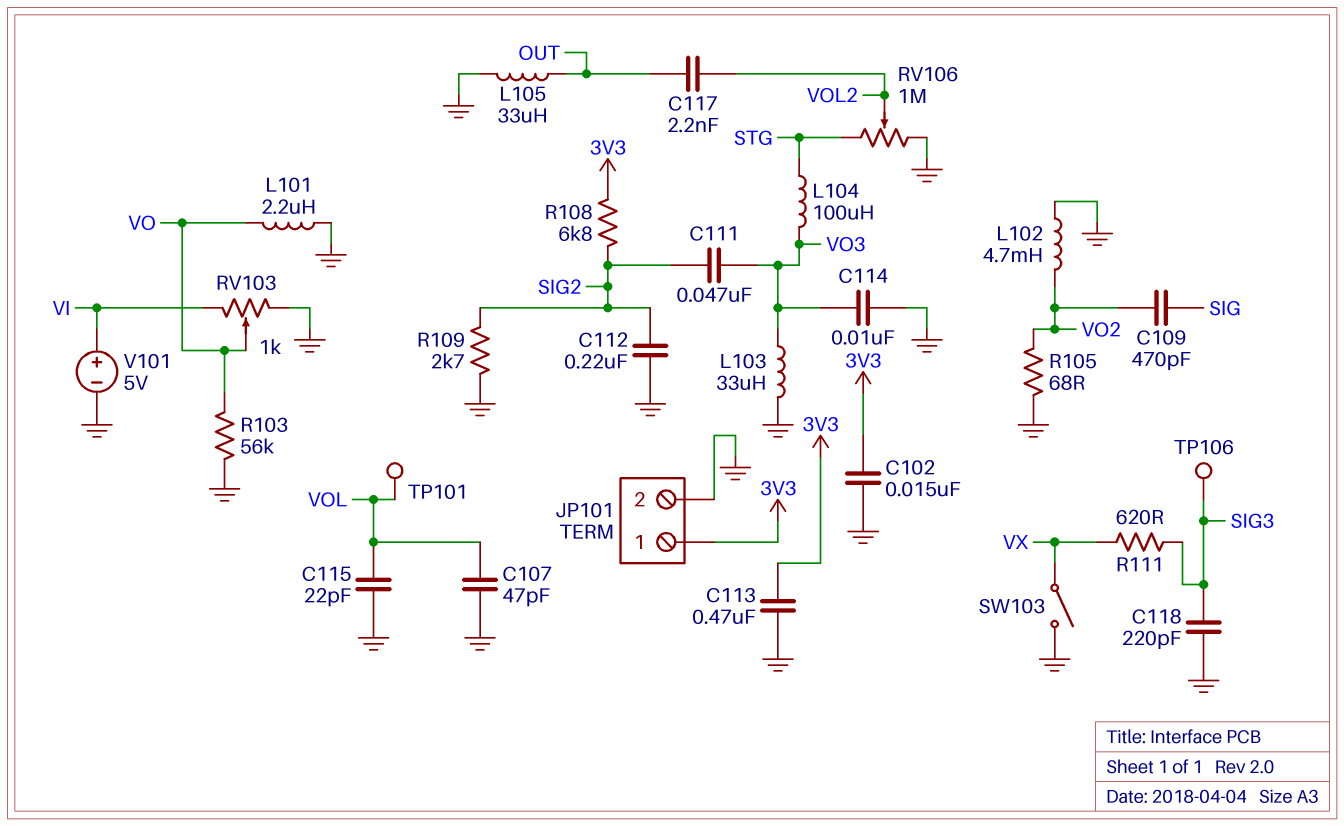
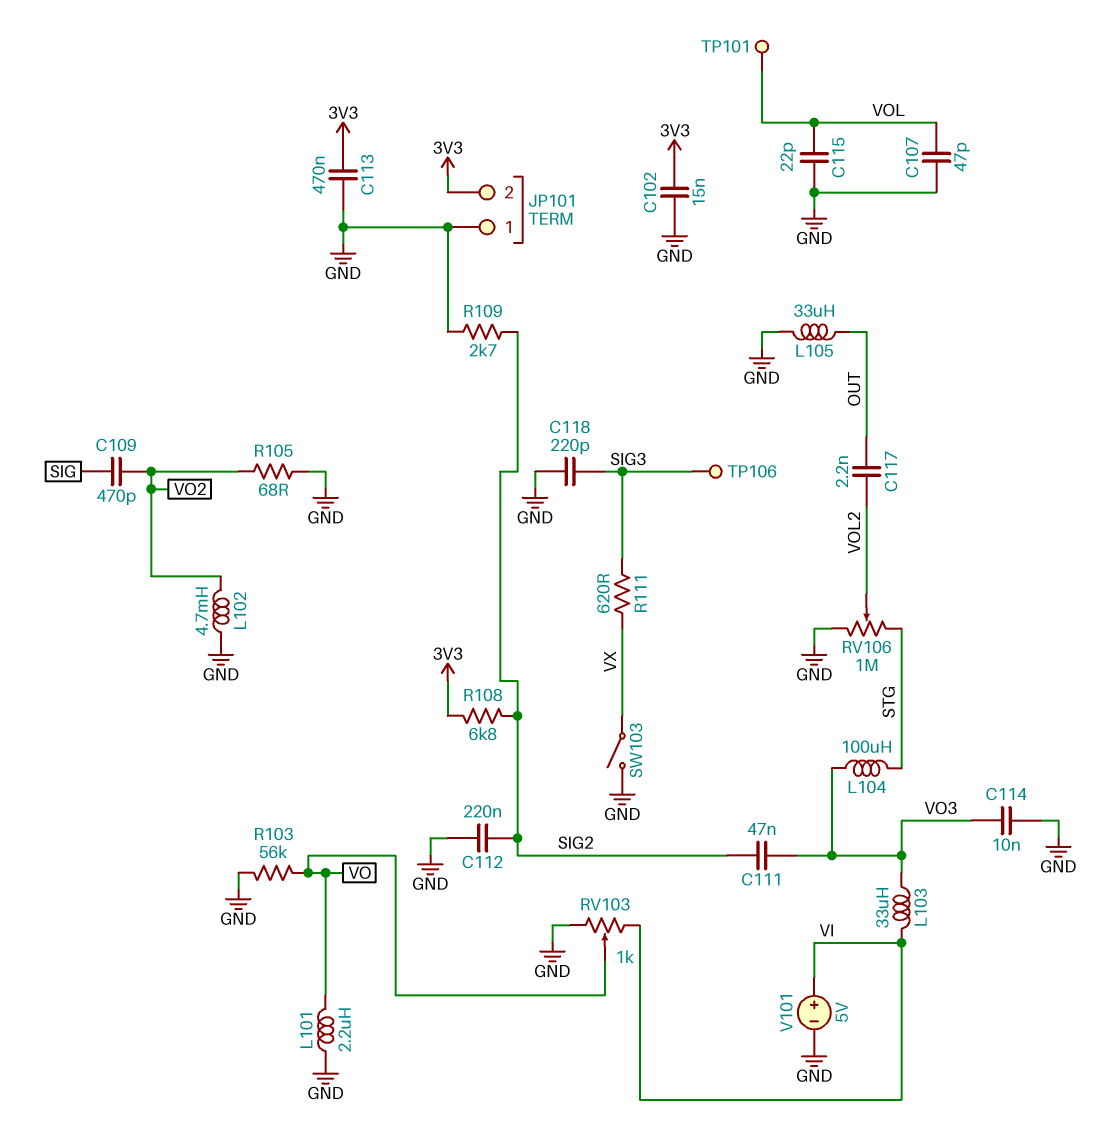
JP101 pin 1: 3V3 -> GND
JP101 pin 2: GND -> 3V3
L103: 33uH (GND, VO3) -> 33uH (VI, VO3)

